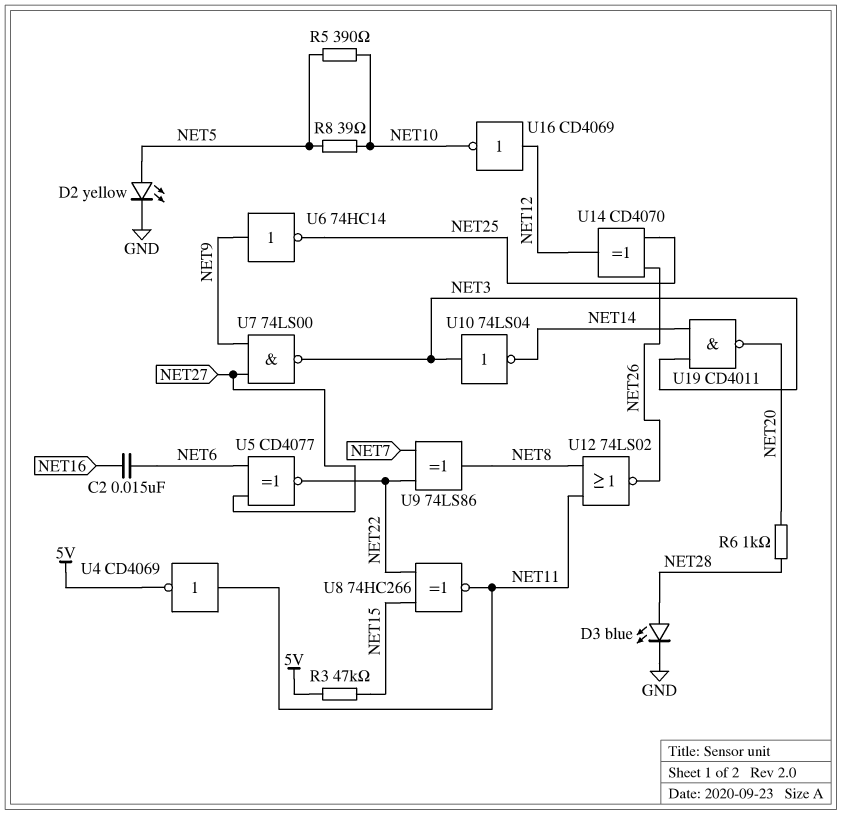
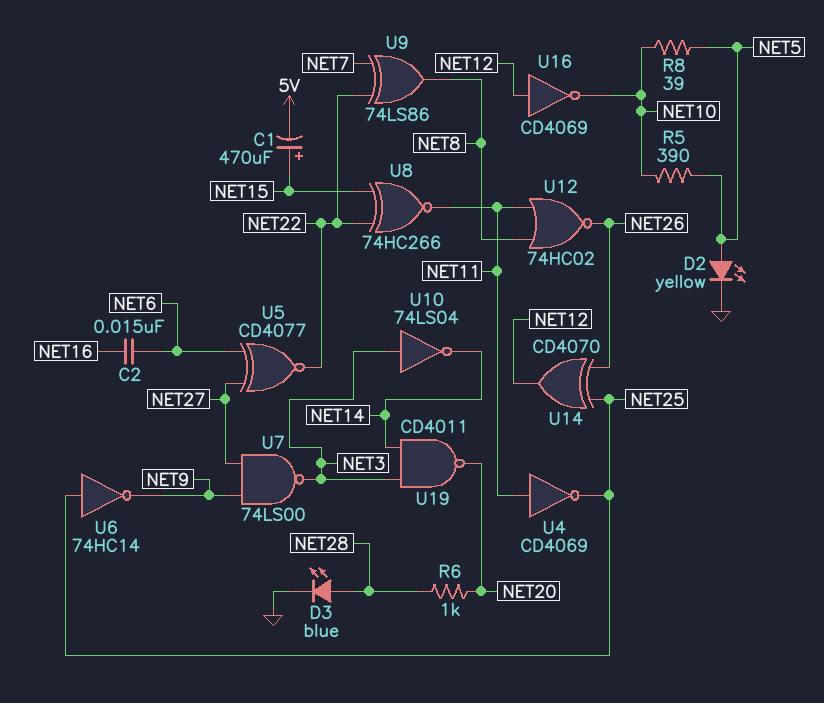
C1: none -> 470uF (plus NET15, minus 5V)
R3: 47k (5V, NET15) -> none
U4: NOT CD4069 (in NET11, out 5V) -> NOT CD4069 (in NET11, out NET25)
U6: NOT 74HC14 (in NET9, out NET25) -> NOT 74HC14 (in NET25, out NET9)
U12: NOR 74LS02 (in NET8, in NET11, out NET26) -> NOR 74HC02 (in NET8, in NET11, out NET26)

